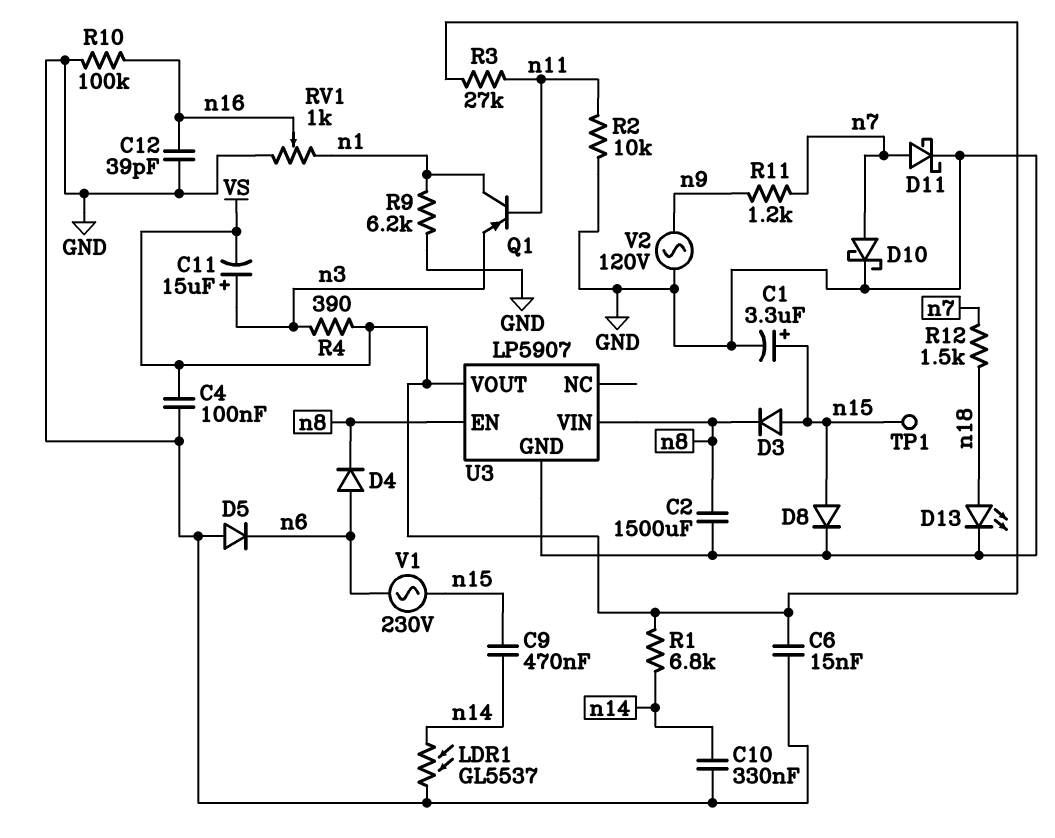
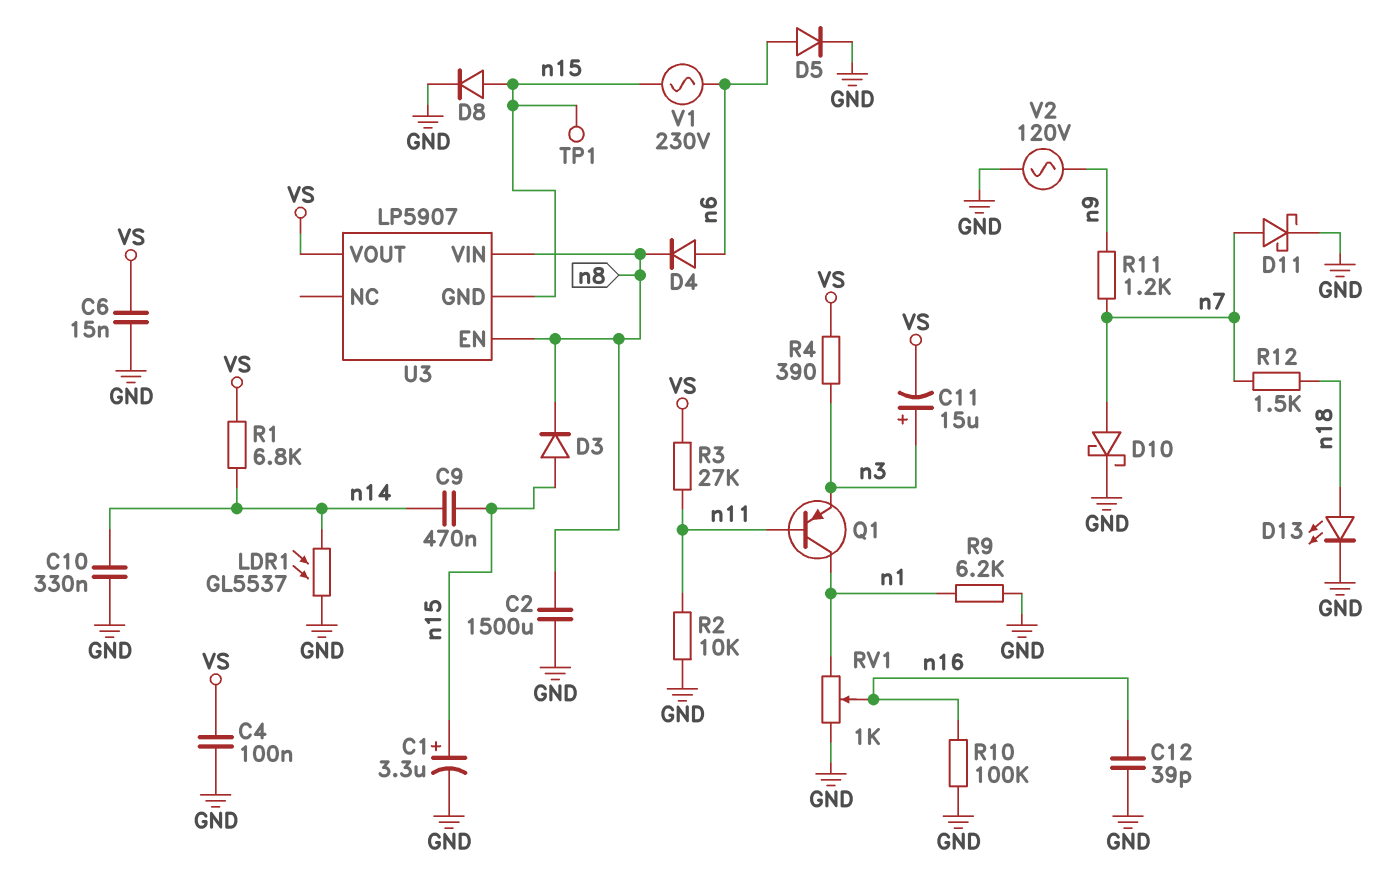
D5: diode (A GND, K n6) -> diode (A n6, K GND)
U3 pin GND: GND -> n15

